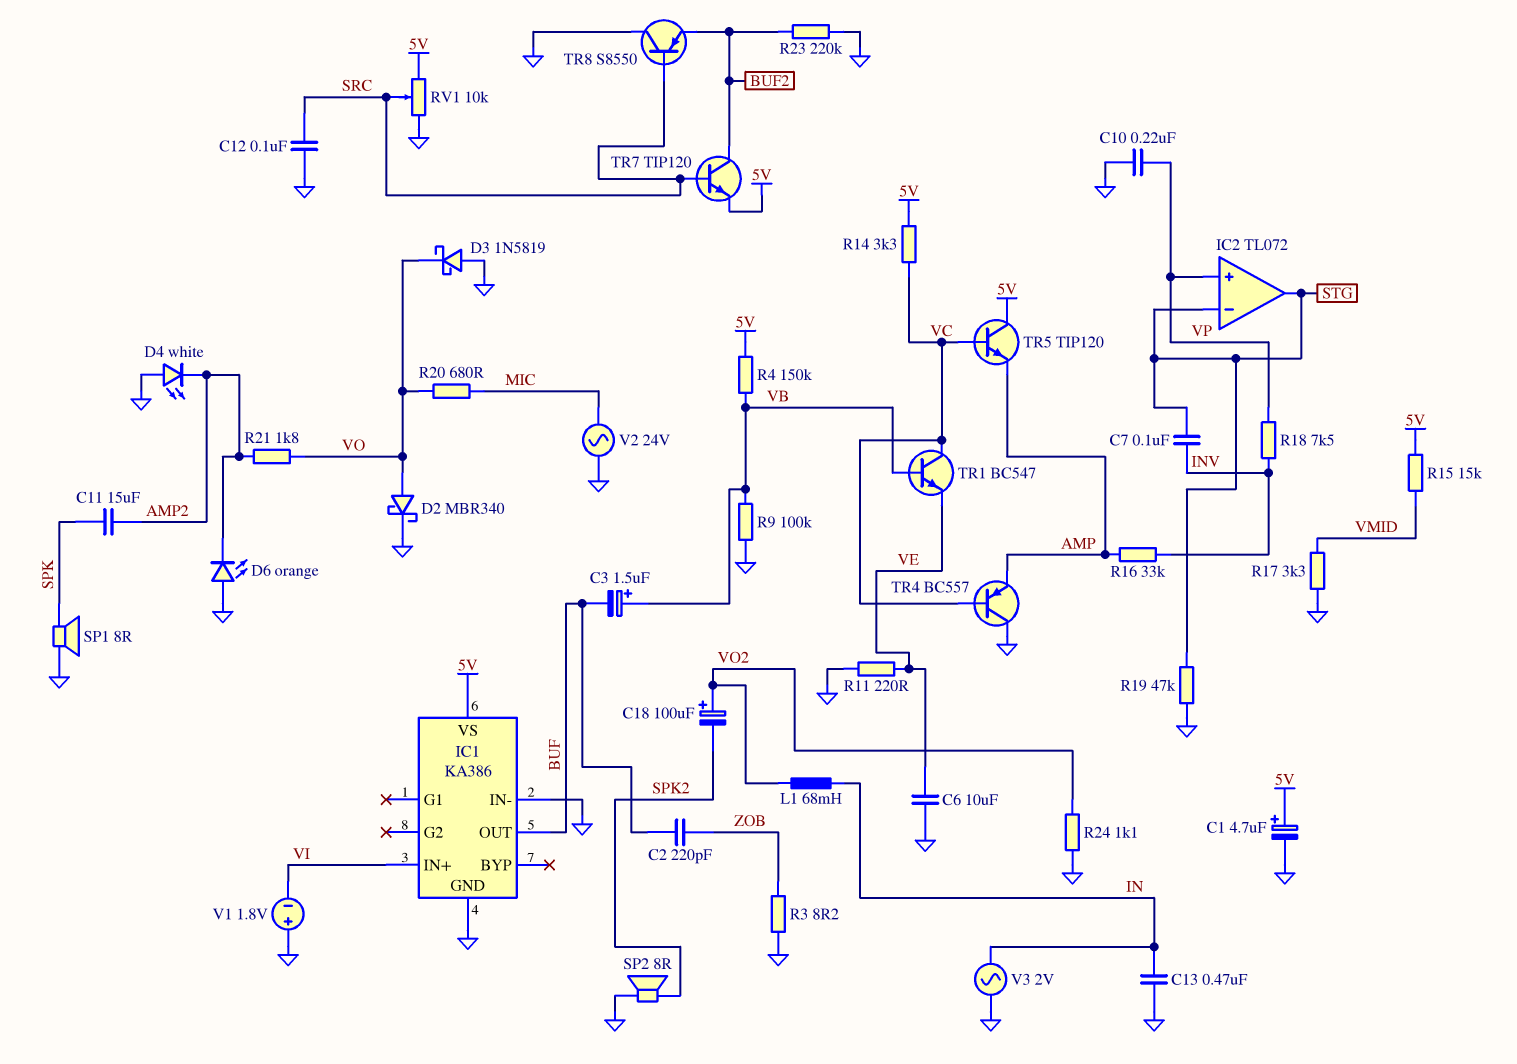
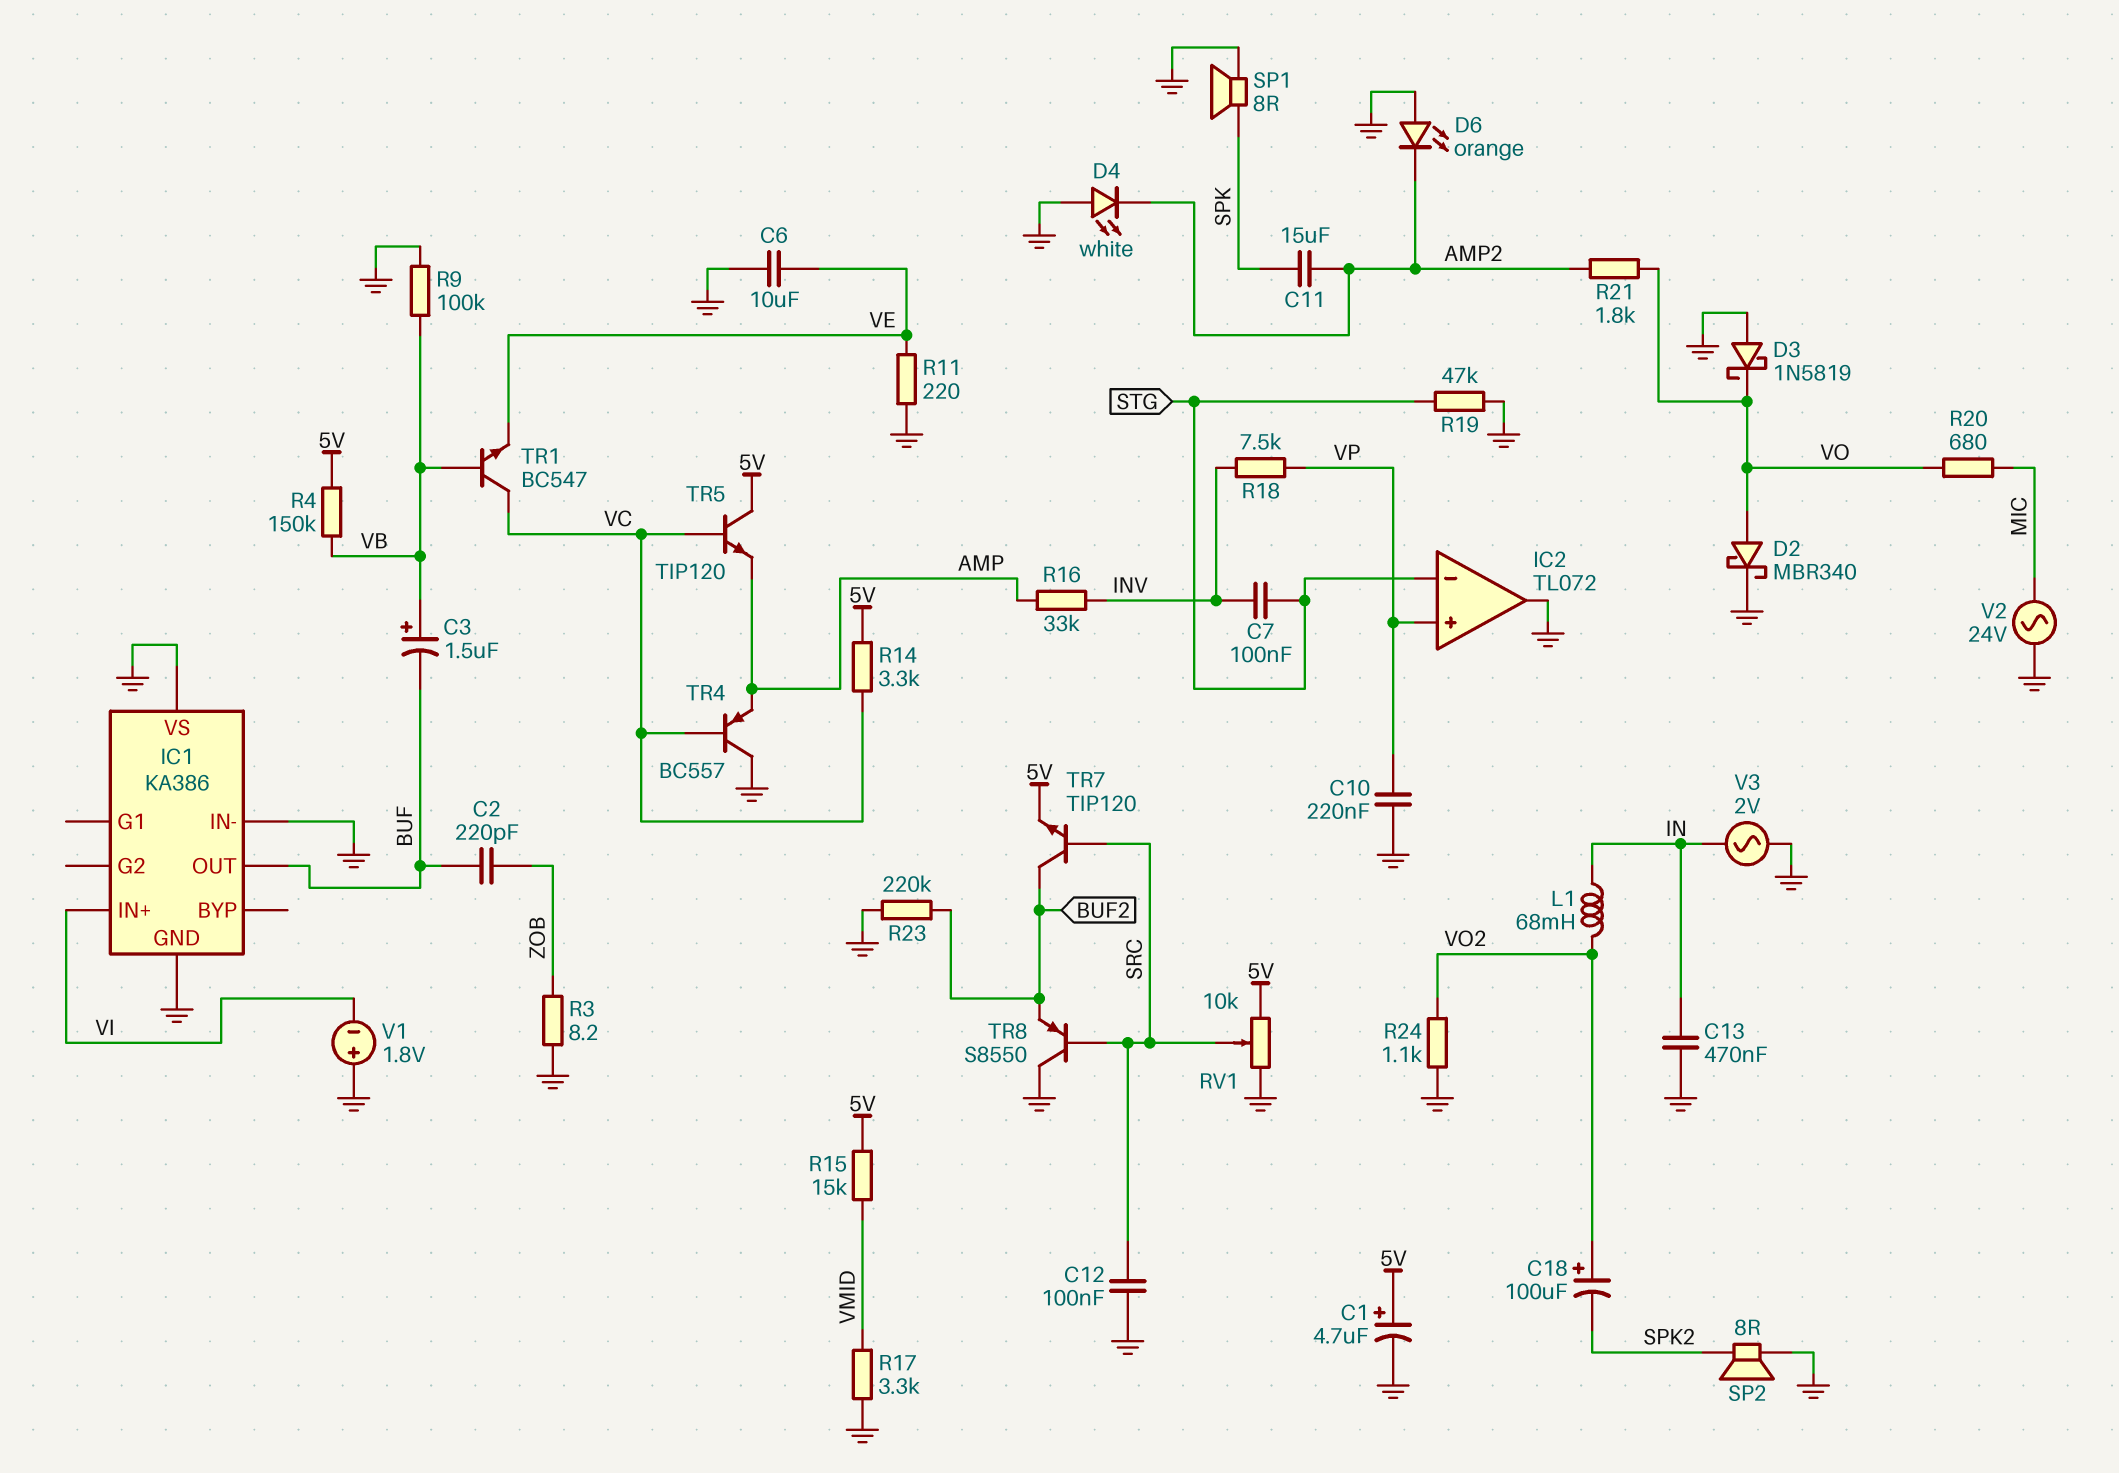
IC1 pin VS: 5V -> GND
IC2 pin out: STG -> GND

